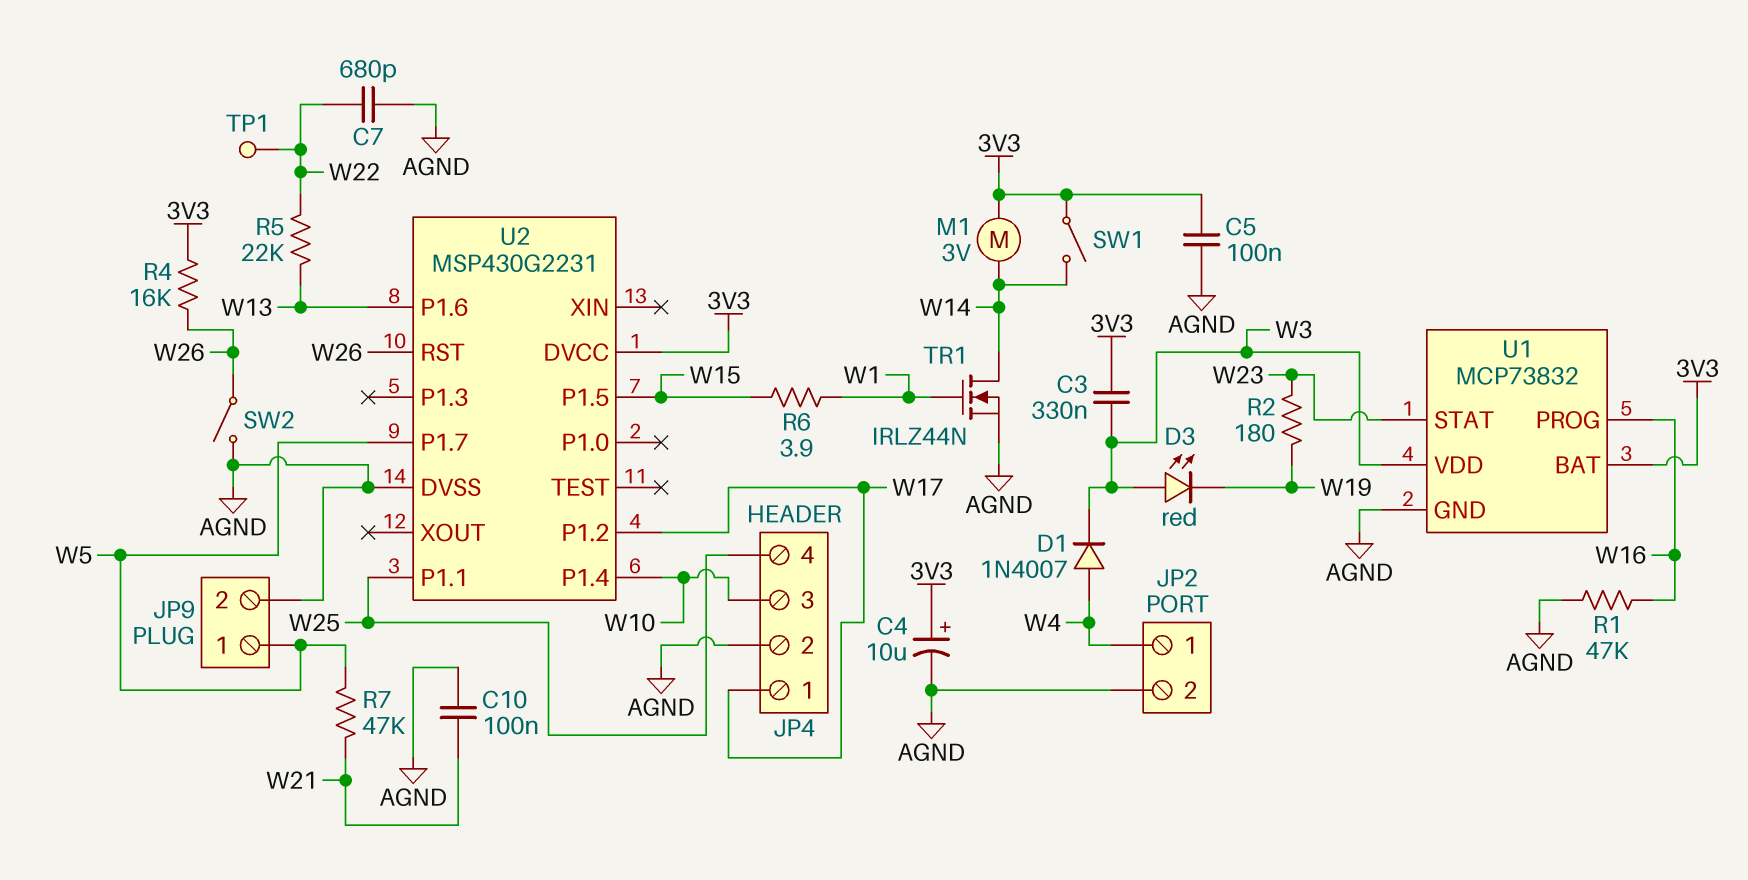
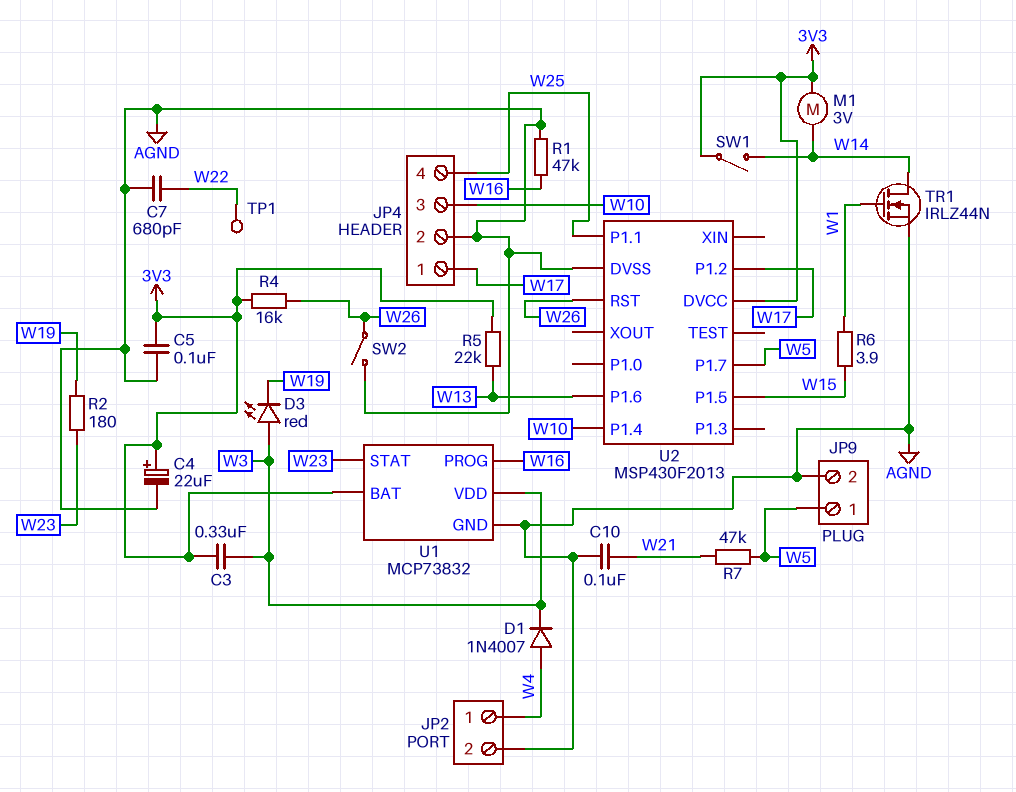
C4: 10uF (plus 3V3, minus AGND) -> 22uF (plus 3V3, minus AGND)
R5: 22k (W13, W22) -> 22k (3V3, W13)
U2: MSP430G2231 -> MSP430F2013

